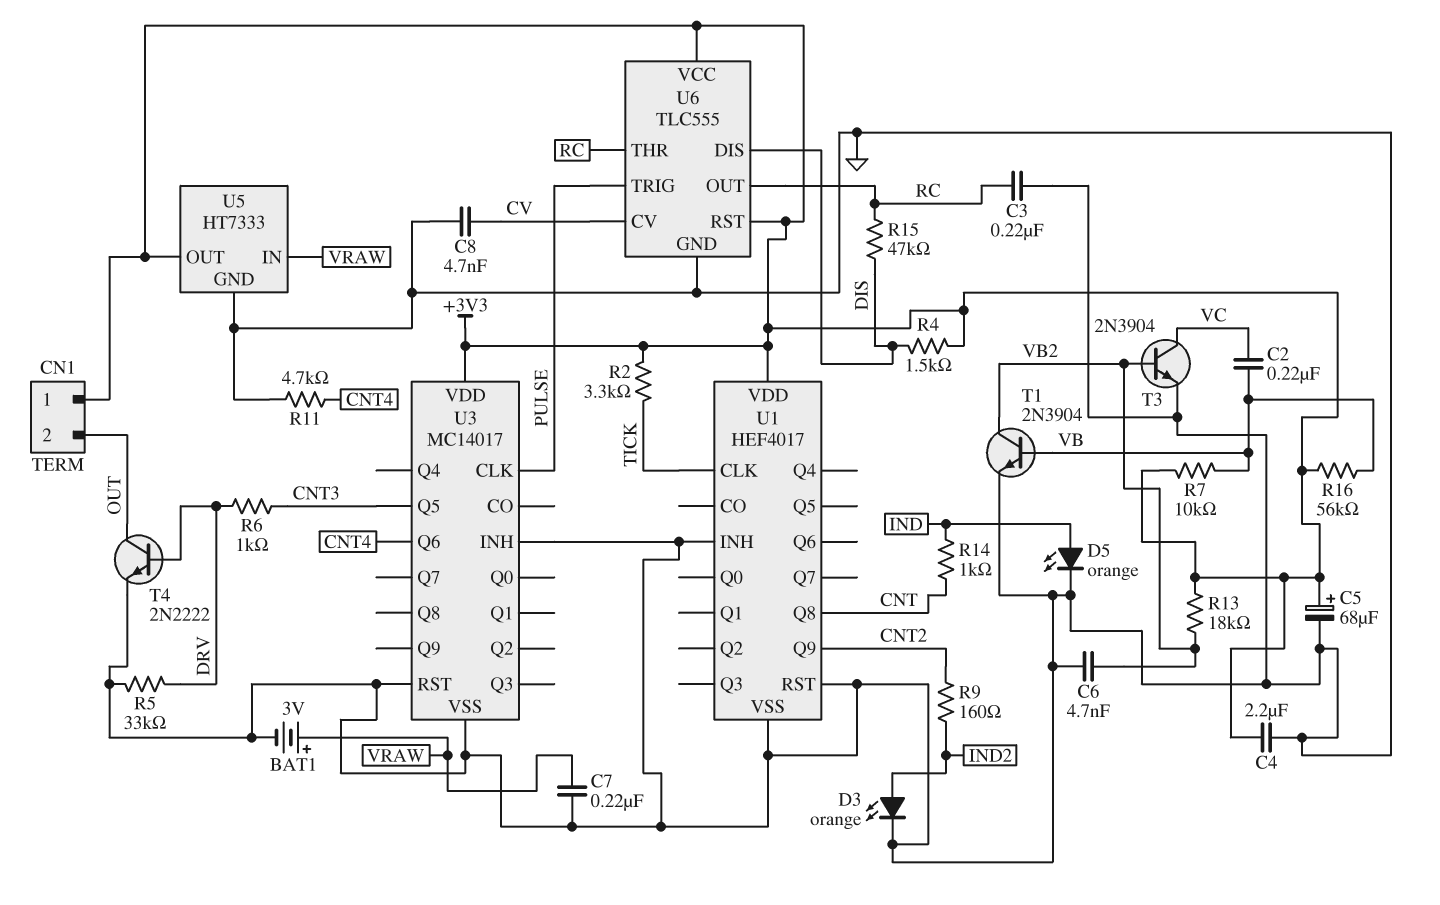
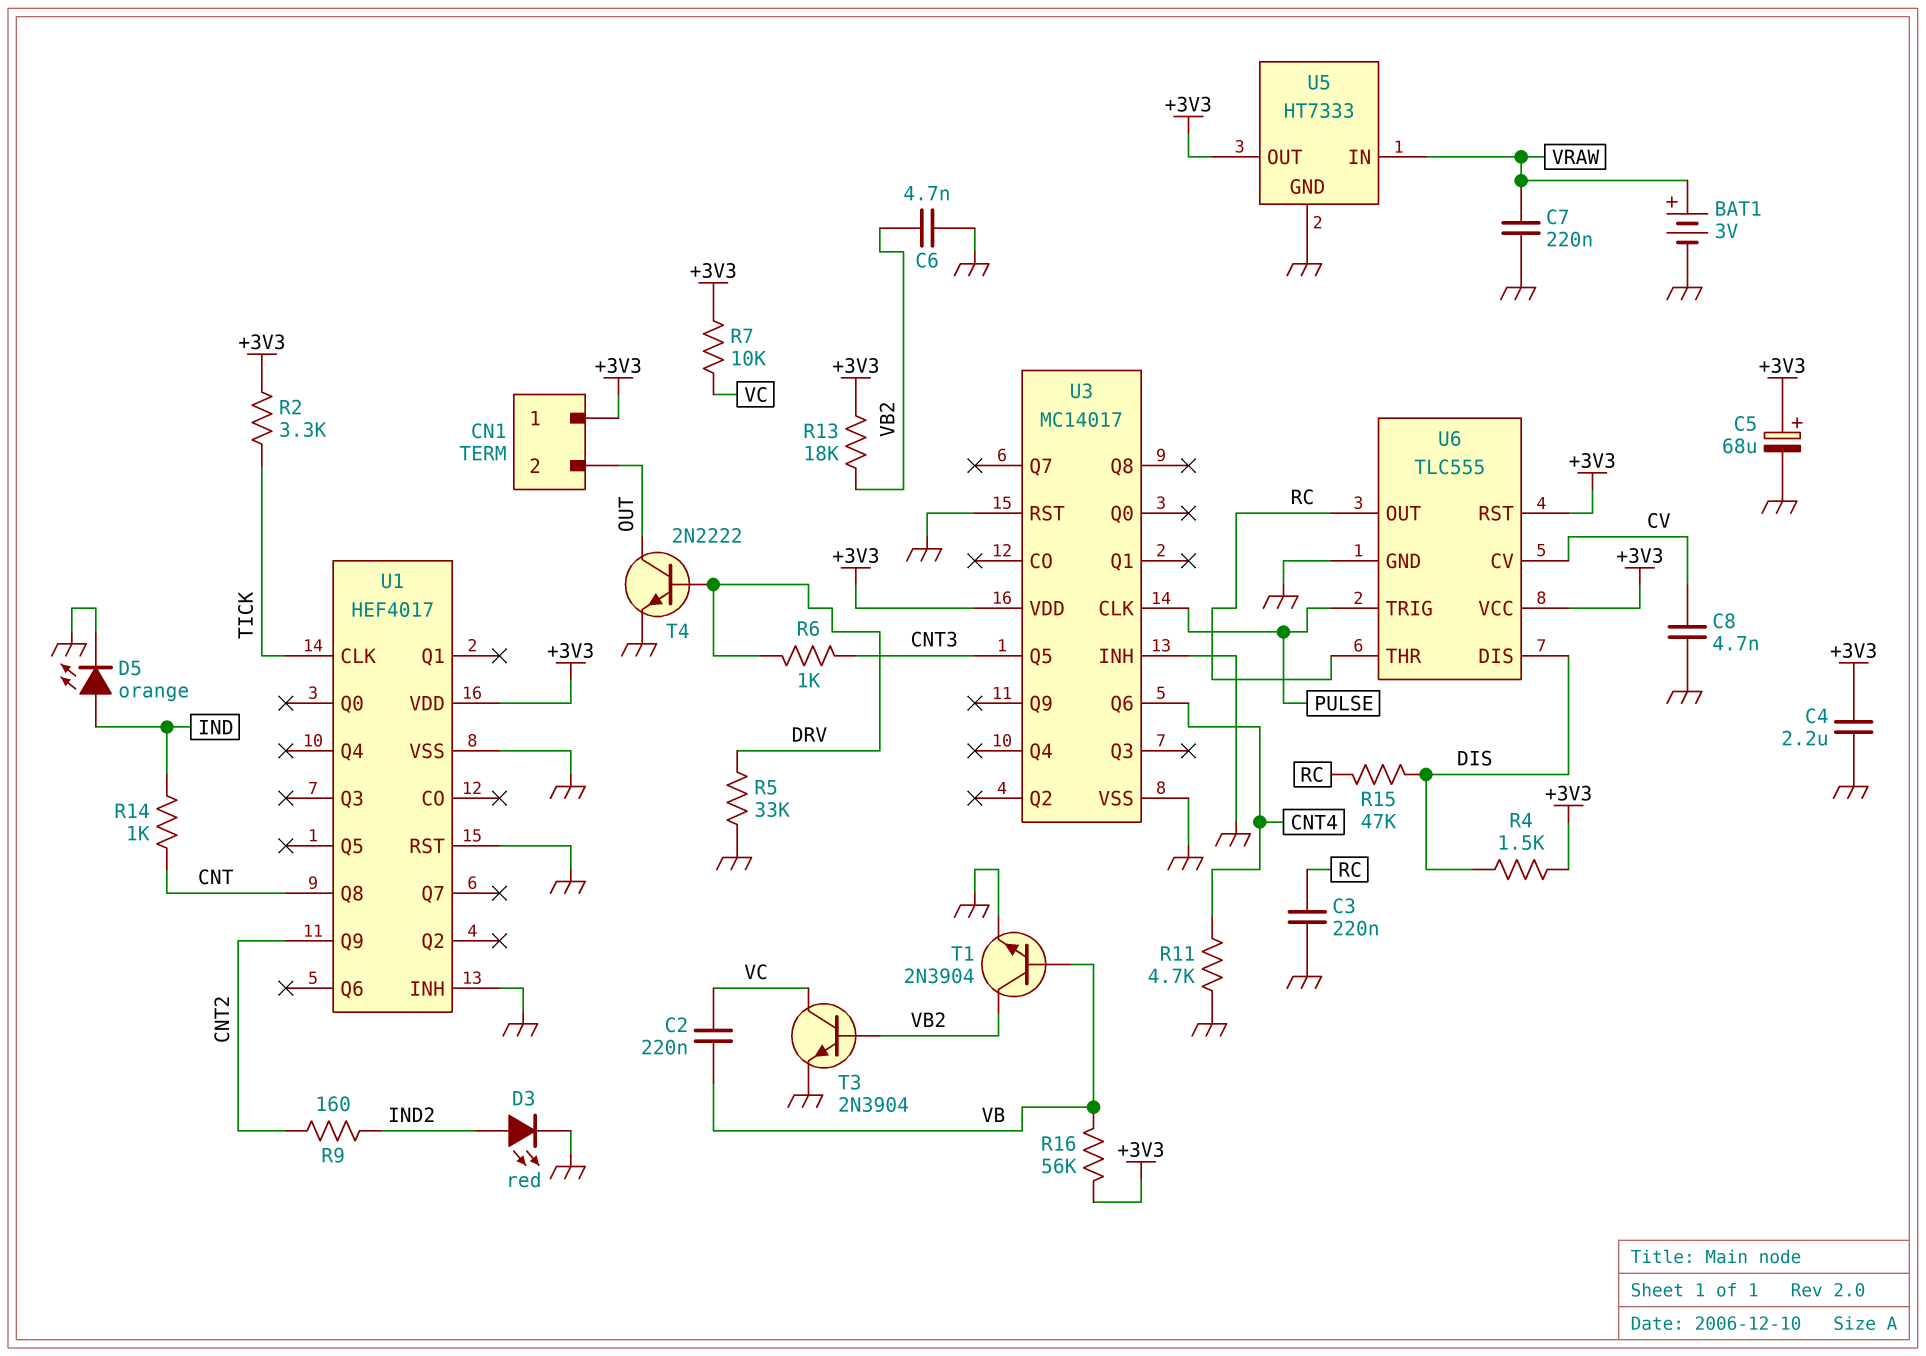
D3: LED orange (A IND2, K GND) -> LED red (A IND2, K GND)
R7: 10k (+3V3, VB) -> 10k (+3V3, VC)

